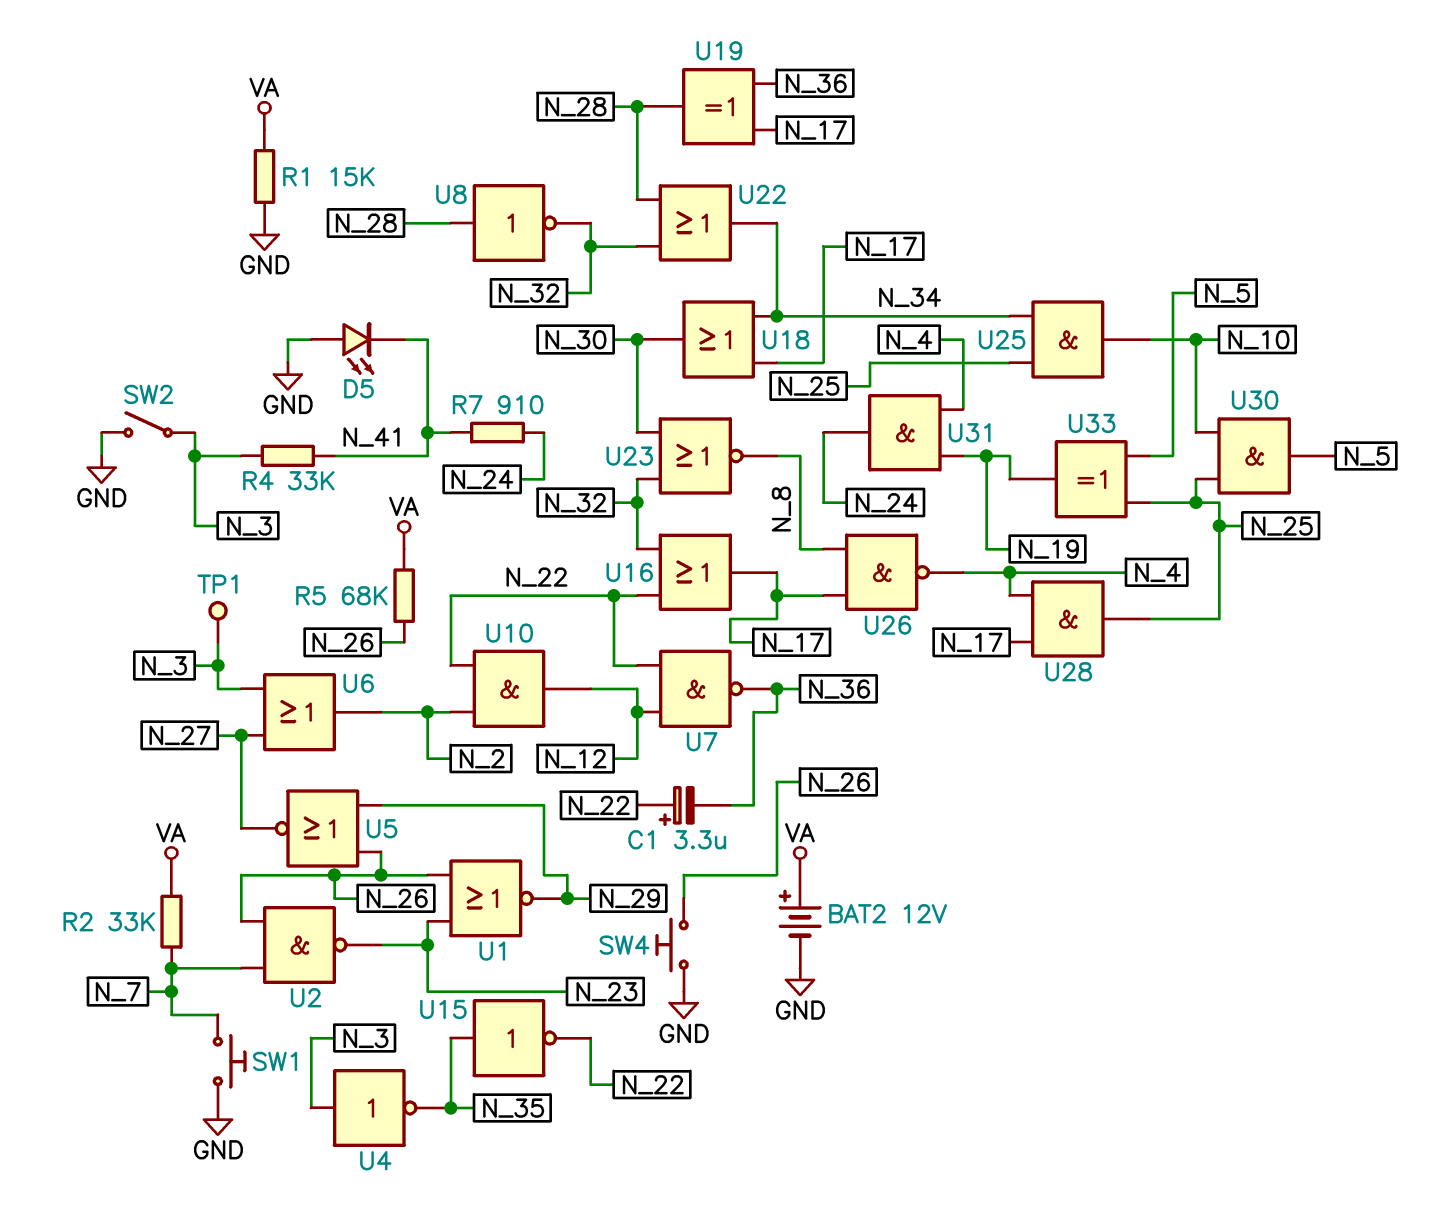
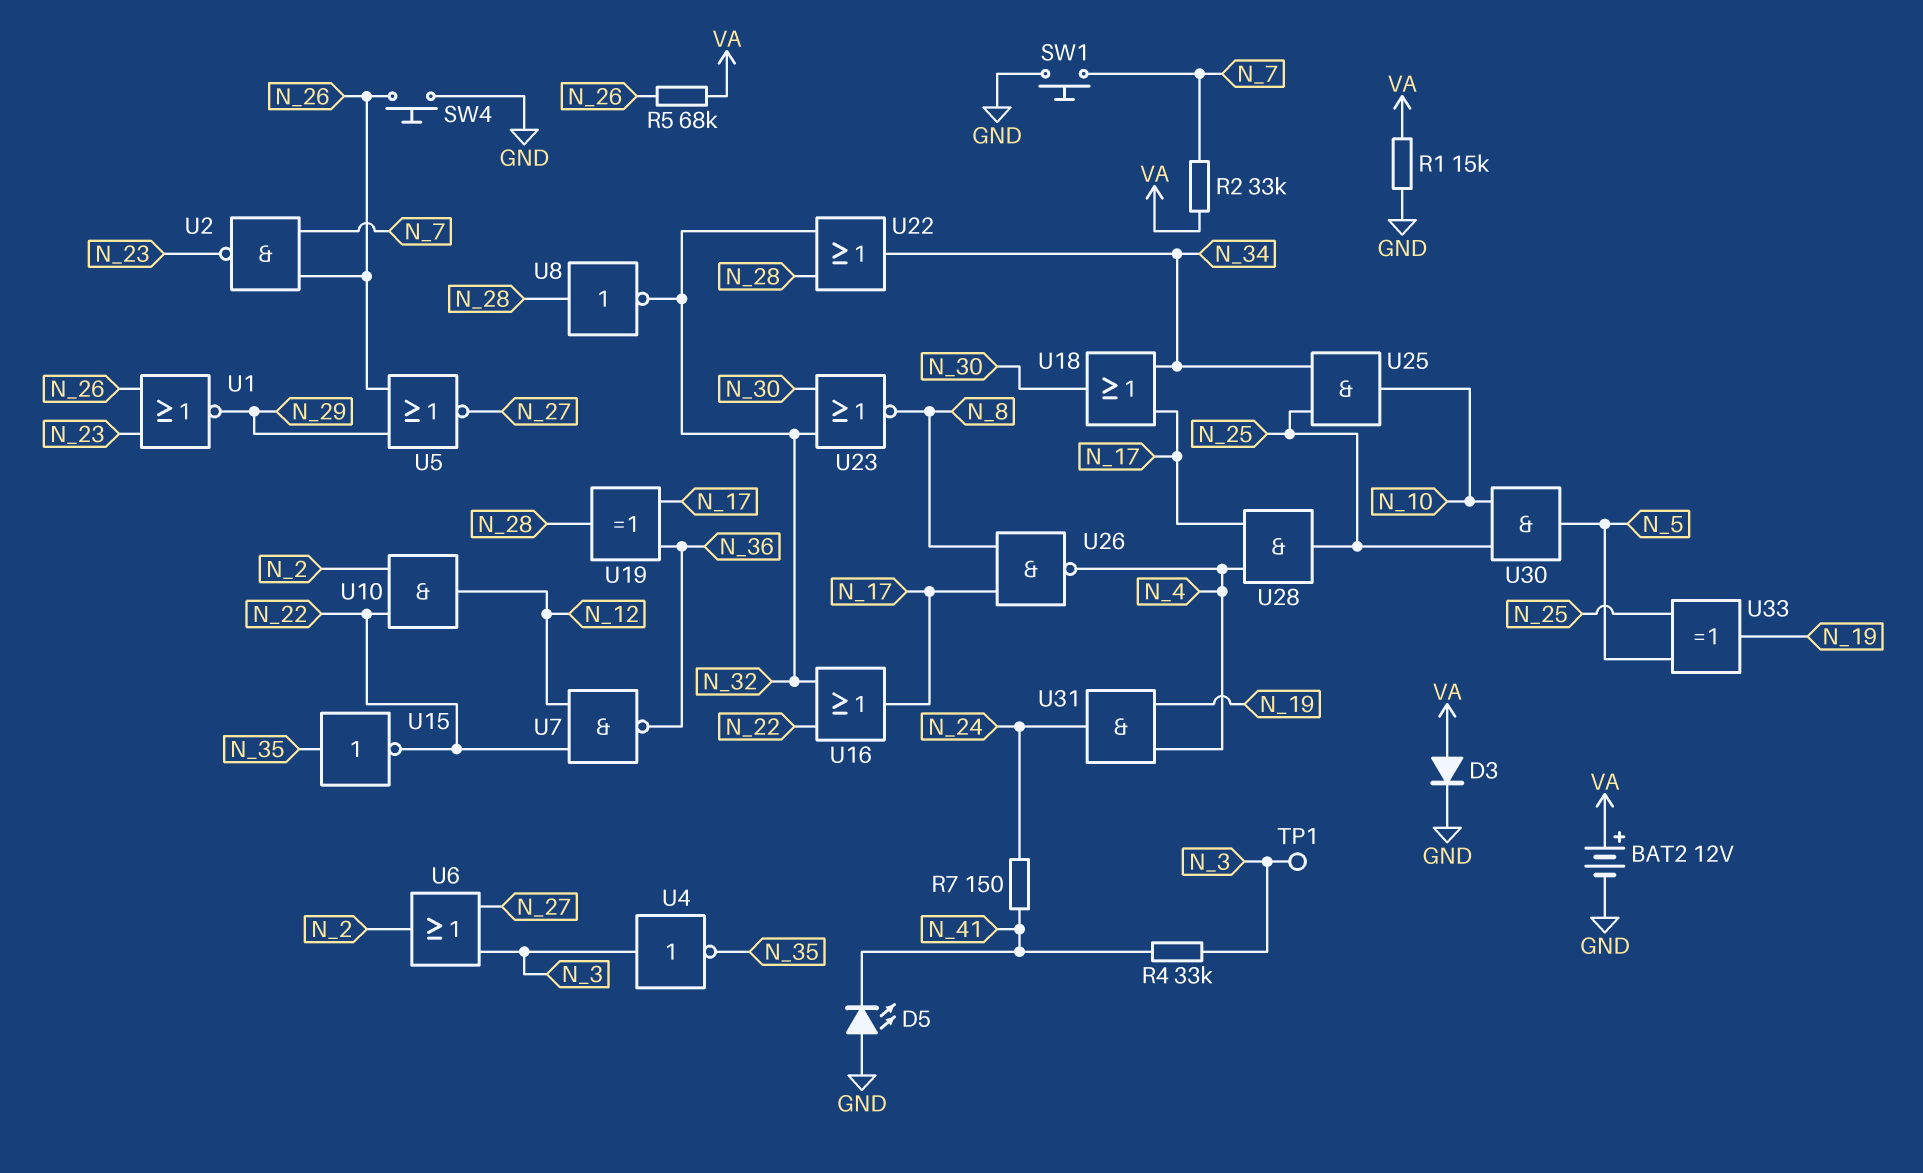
C1: 3.3uF (plus N_22, minus N_36) -> none
D3: none -> diode (A VA, K GND)
R7: 910 (N_24, N_41) -> 150 (N_24, N_41)
SW2: switch (GND, N_3) -> none

